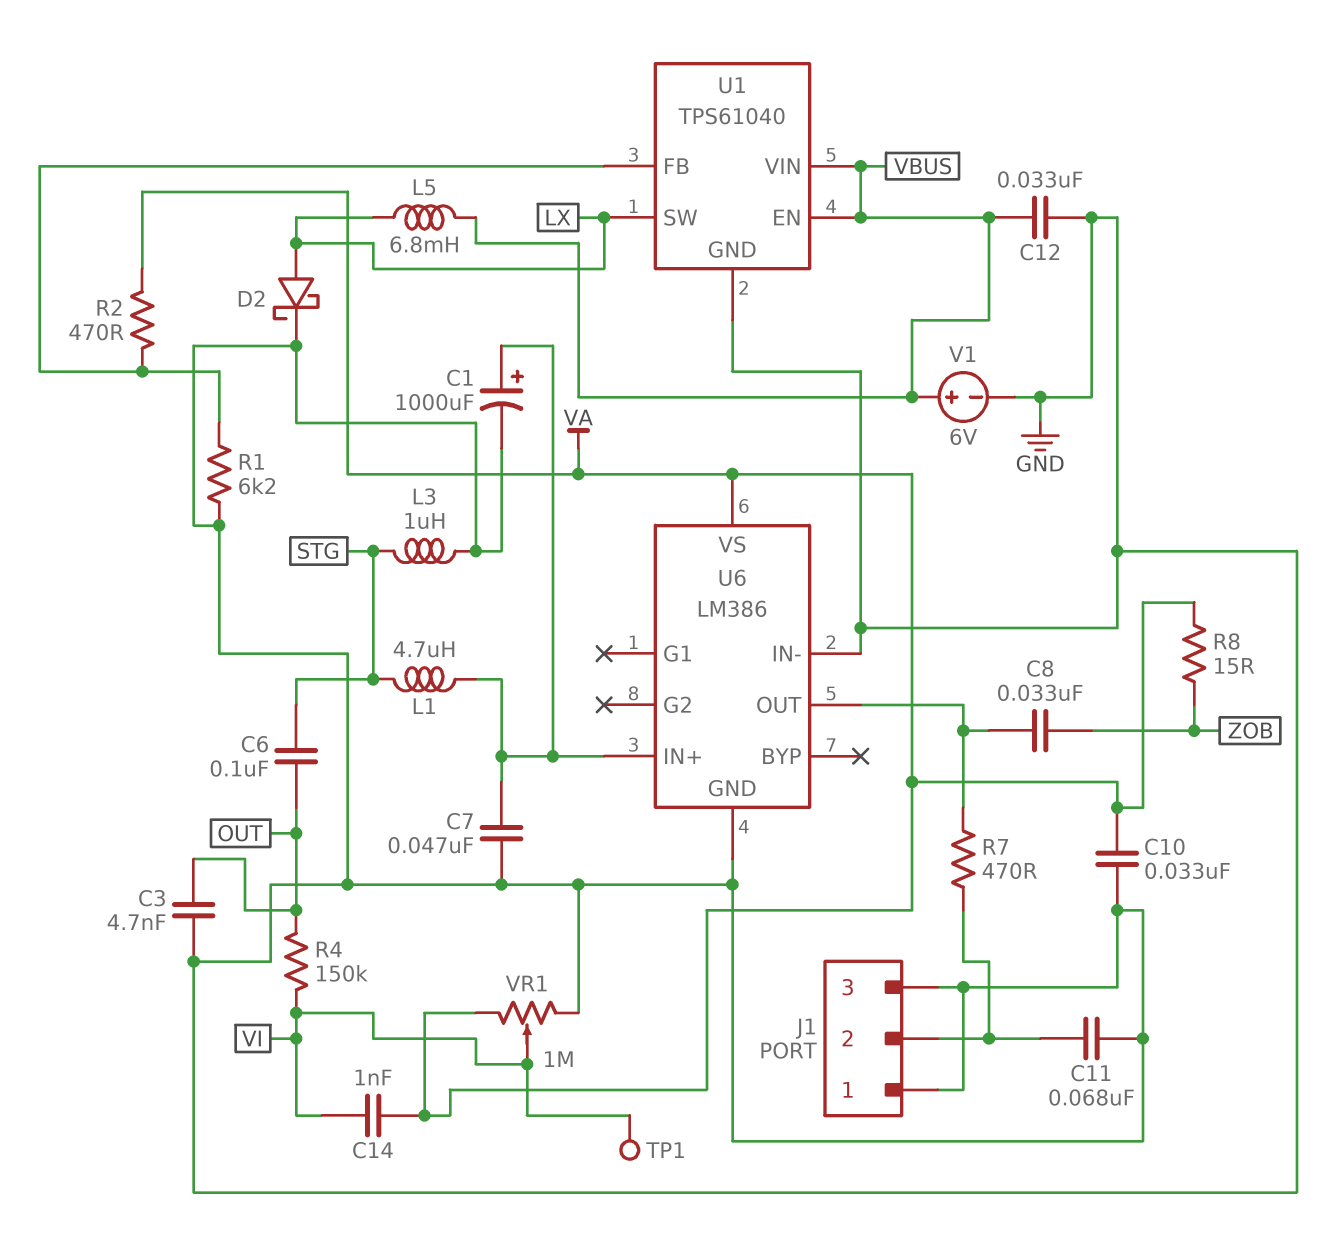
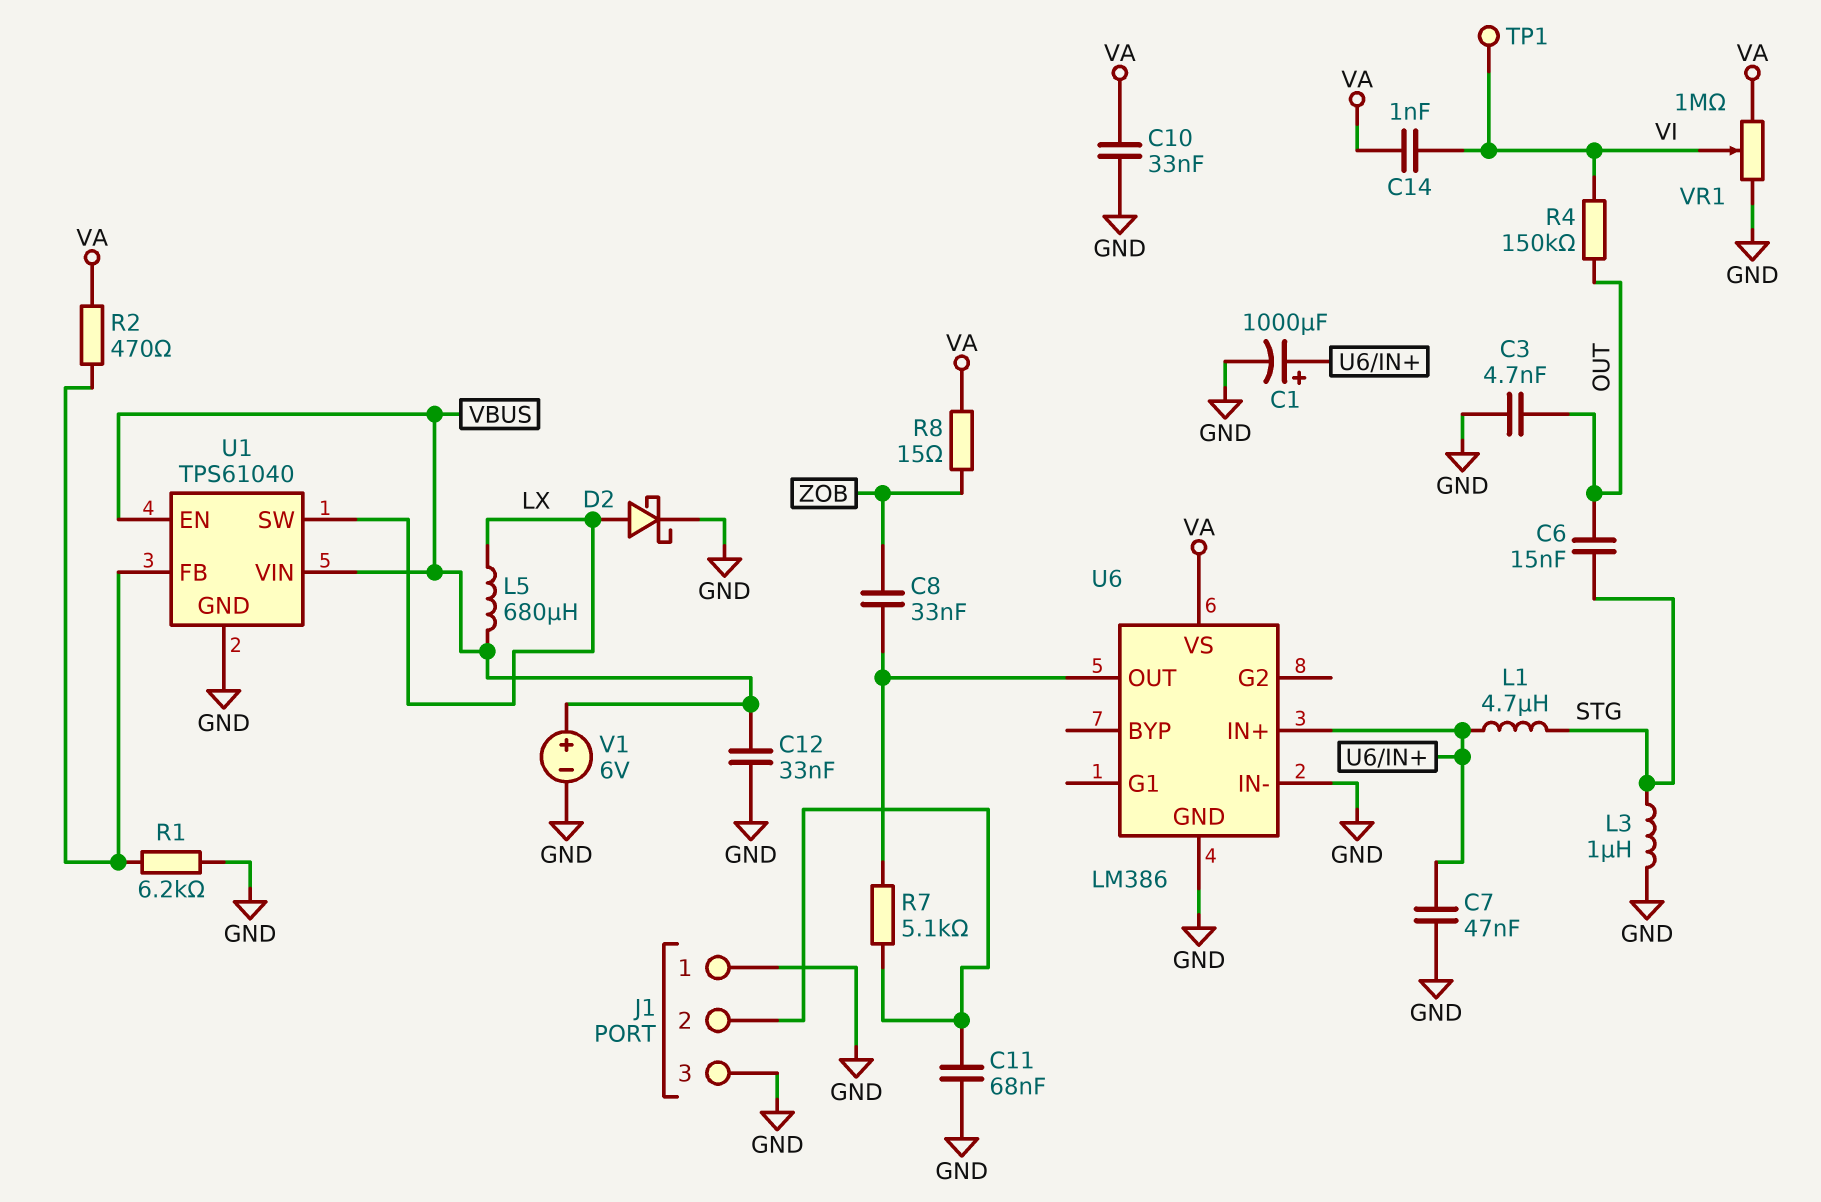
C6: 100nF (OUT, STG) -> 15nF (OUT, STG)
L5: 6.8mH (LX, VBUS) -> 680uH (LX, VBUS)
R7: 470 (J1/2, U6/OUT) -> 5.1k (J1/2, U6/OUT)

